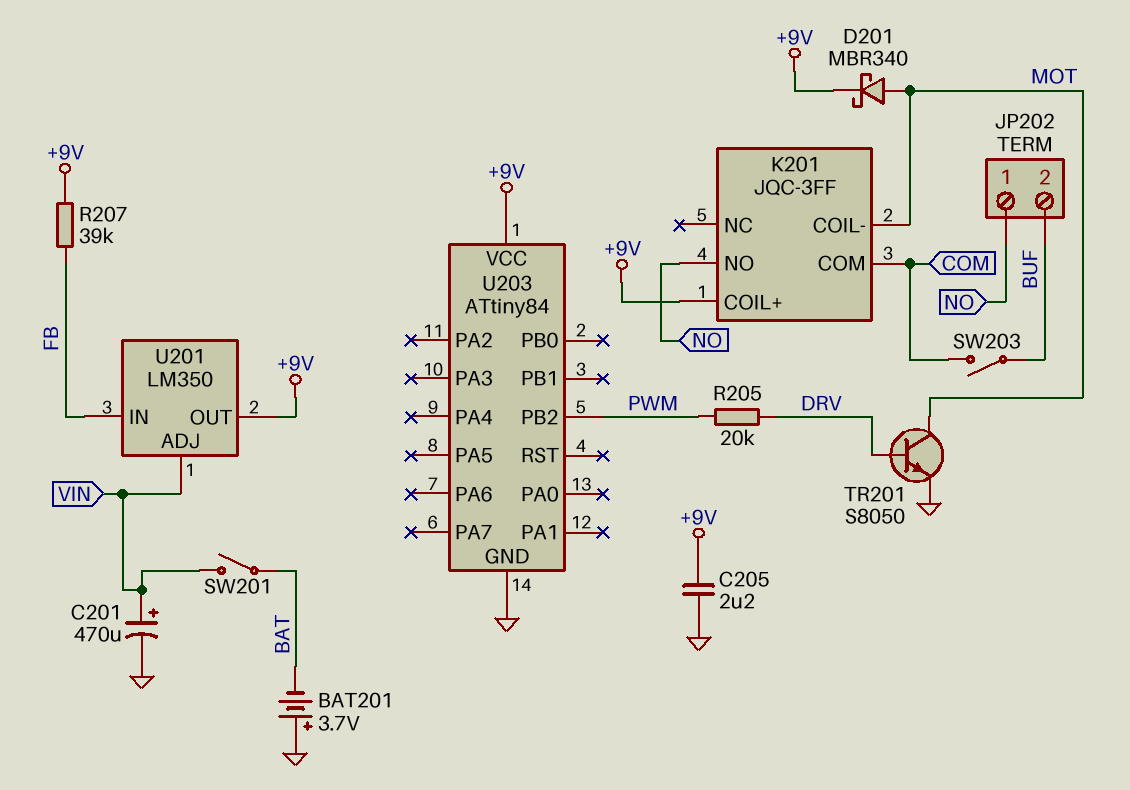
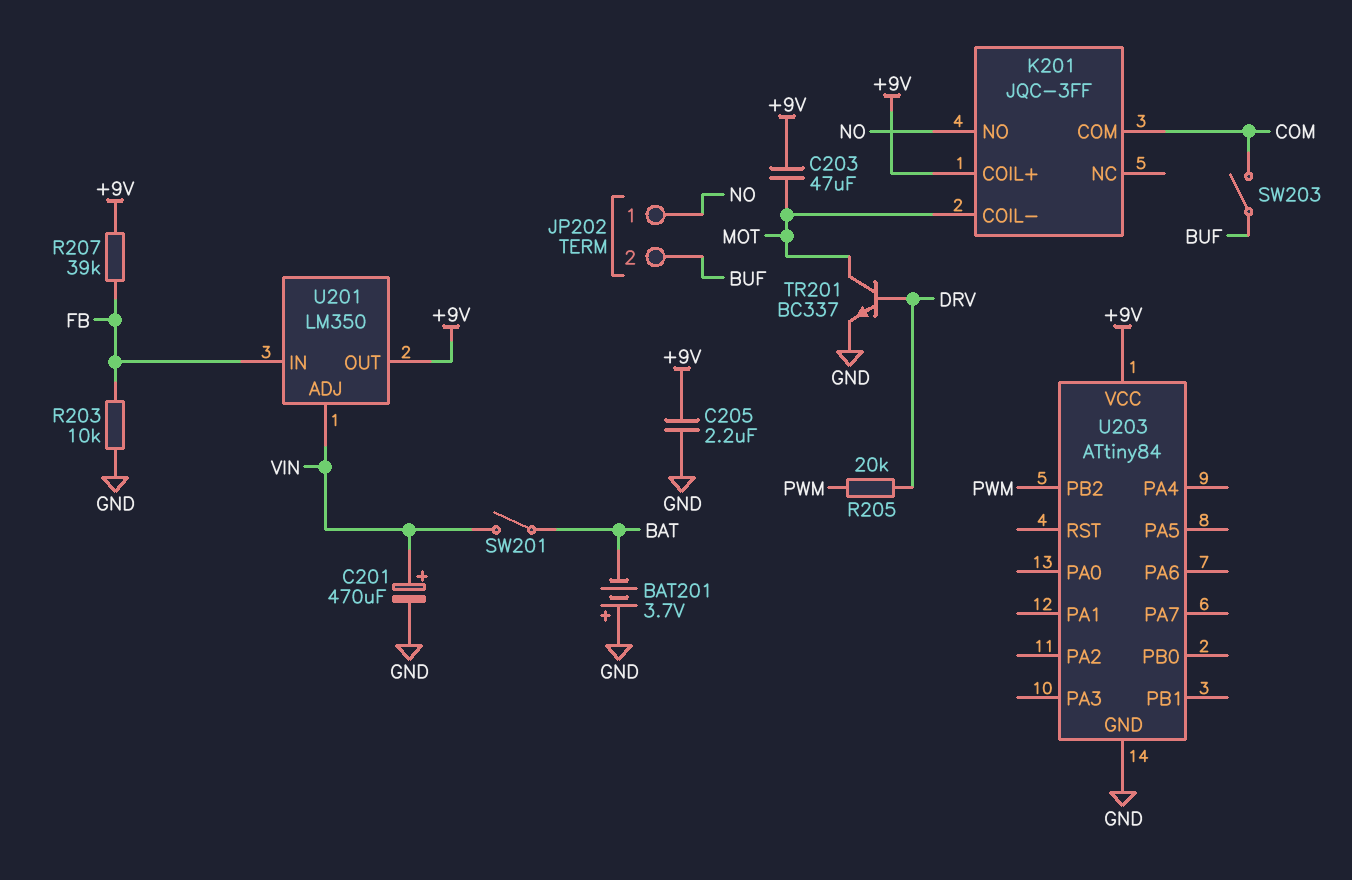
C203: none -> 47uF (+9V, MOT)
D201: schottky MBR340 (A MOT, K +9V) -> none
R203: none -> 10k (FB, GND)
TR201: NPN S8050 (B DRV, C MOT, E GND) -> NPN BC337 (B DRV, C MOT, E GND)

